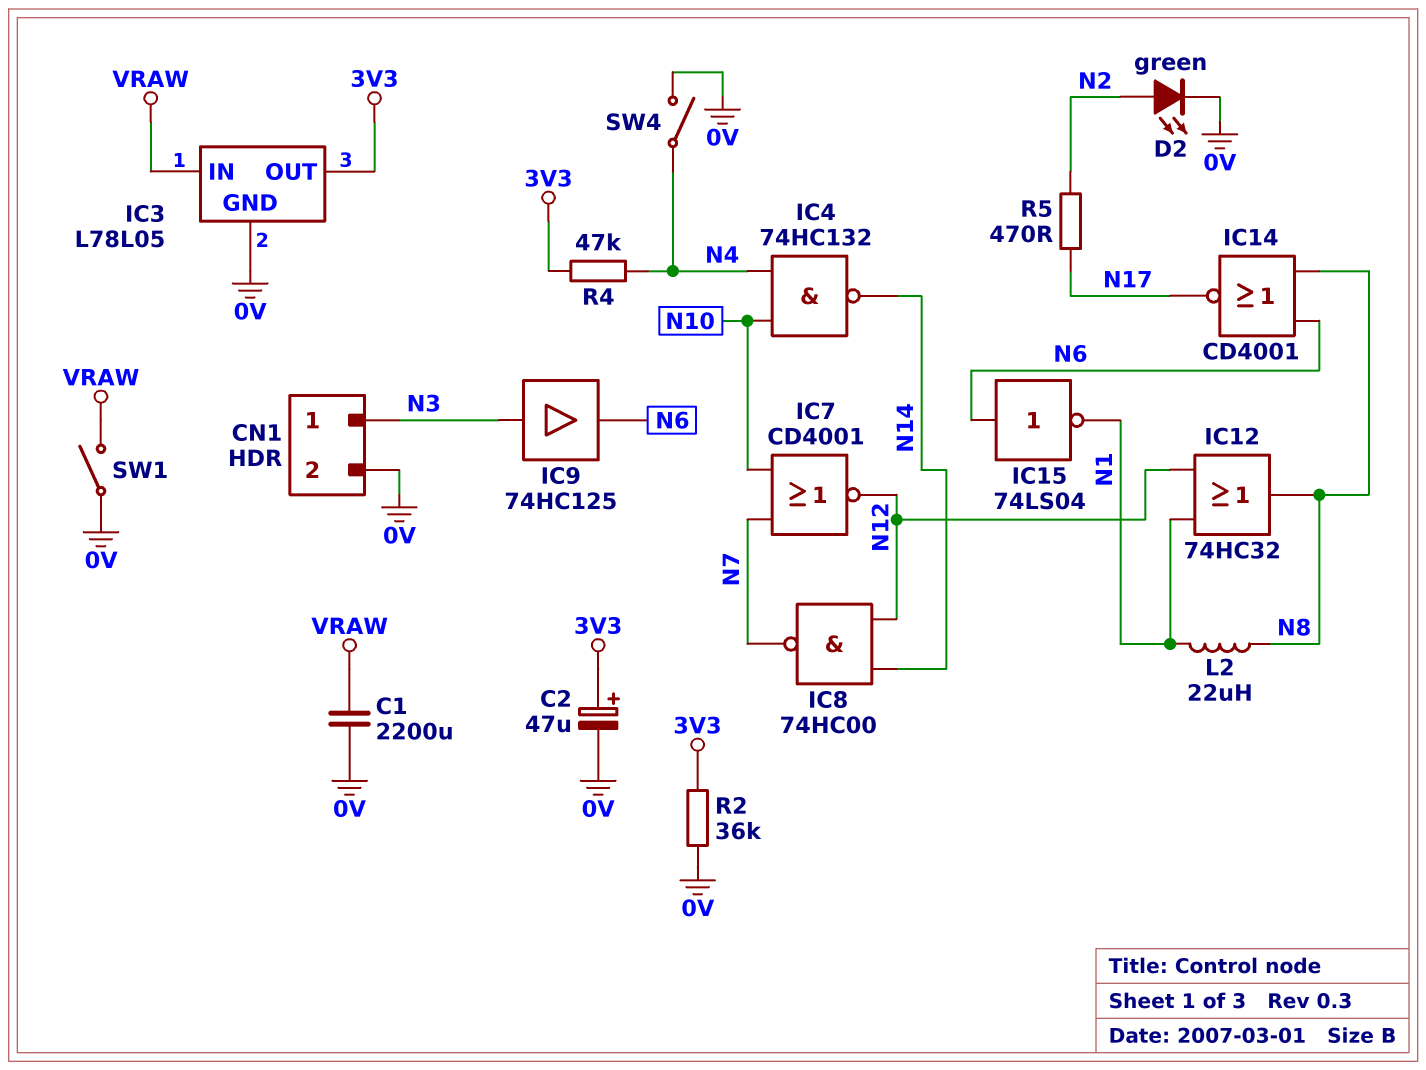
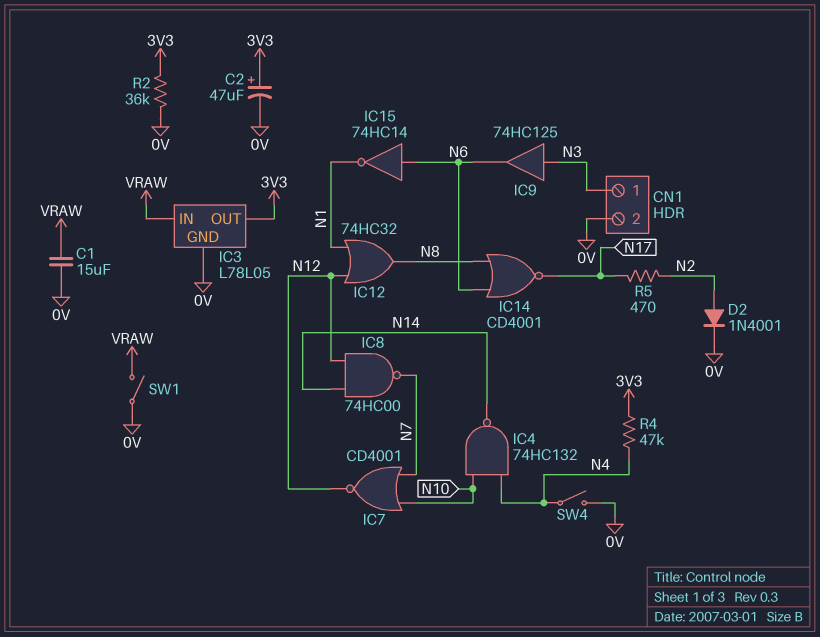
C1: 2200uF (0V, VRAW) -> 15uF (0V, VRAW)
D2: LED green (A N2, K 0V) -> diode 1N4001 (A N2, K 0V)
IC15: NOT 74LS04 (in N6, out N1) -> NOT 74HC14 (in N6, out N1)
L2: 22uH (N1, N8) -> none

